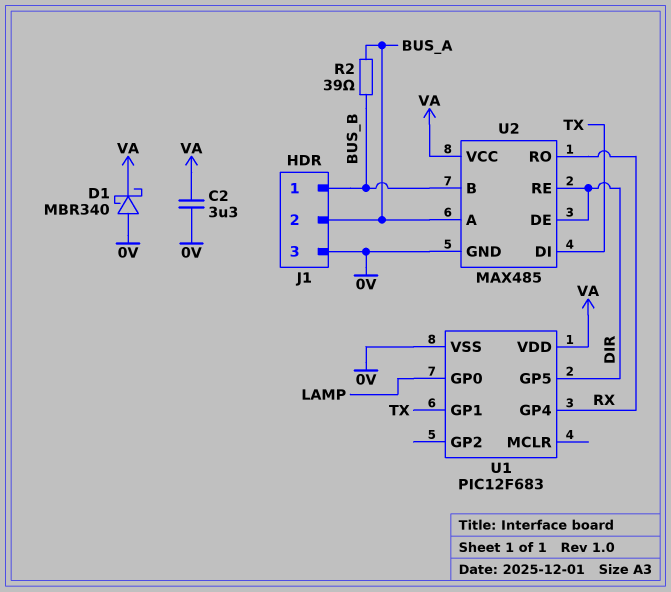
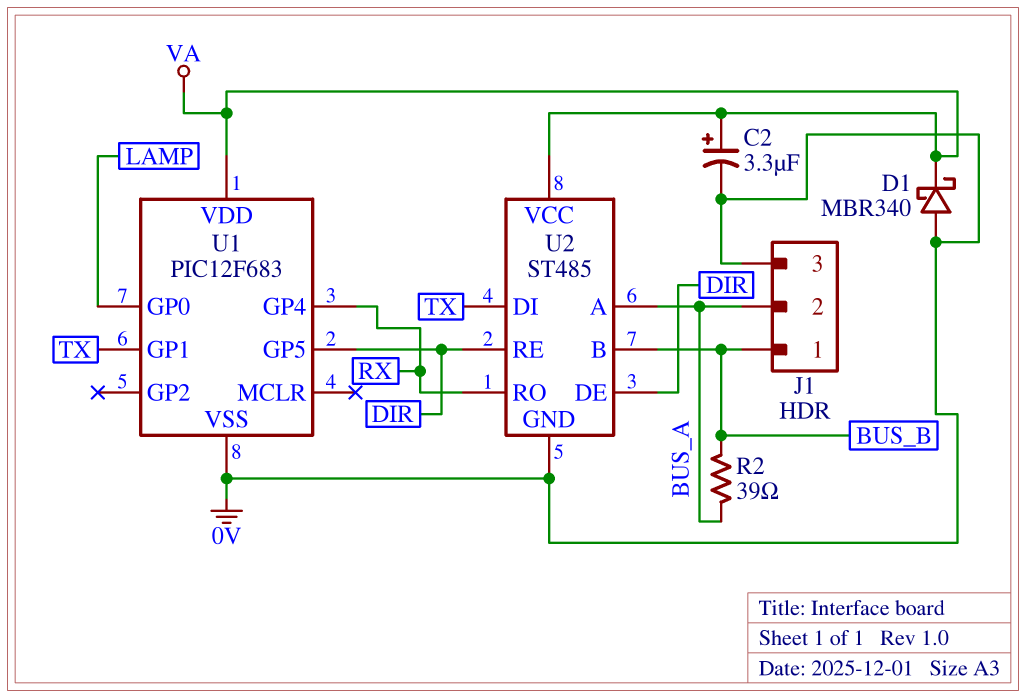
C2: 3.3uF (0V, VA) -> 3.3uF (plus VA, minus 0V)
U2: MAX485 -> ST485

